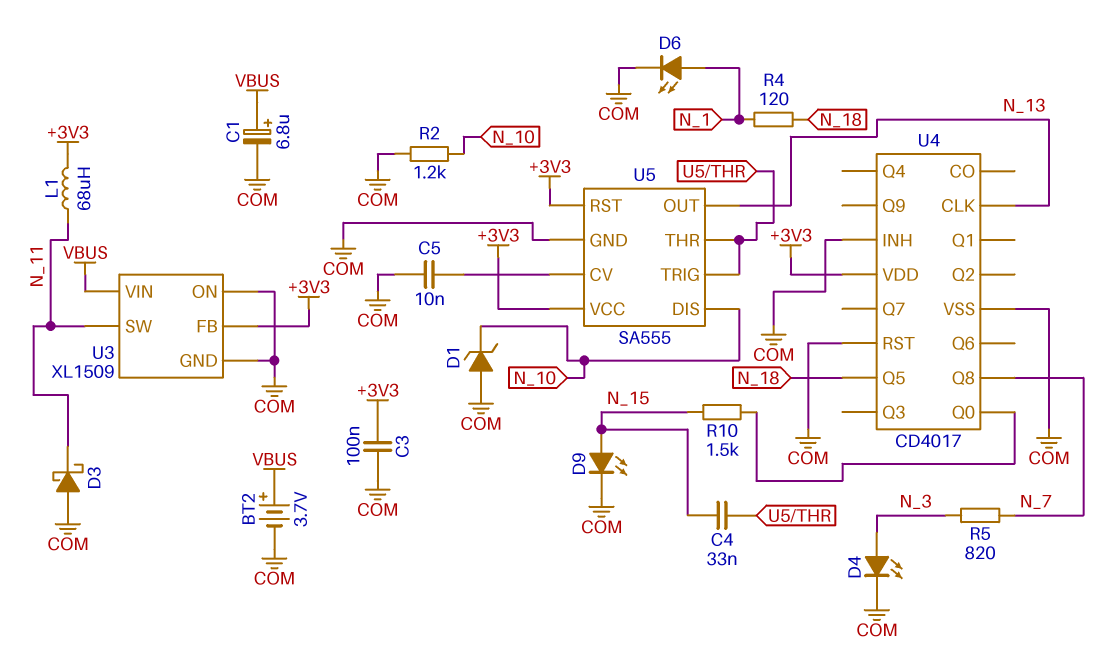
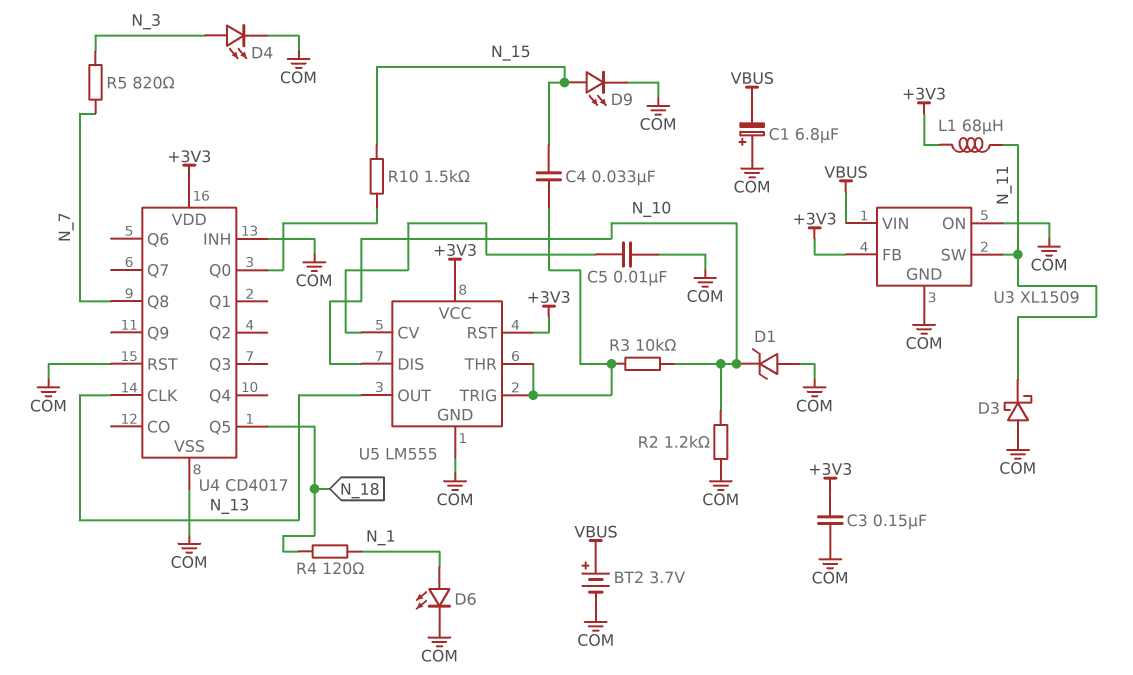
C1: 6.8uF (plus VBUS, minus COM) -> 6.8uF (plus COM, minus VBUS)
C3: 100nF (+3V3, COM) -> 150nF (+3V3, COM)
R3: none -> 10k (N_10, U5/THR)
U5: SA555 -> LM555

